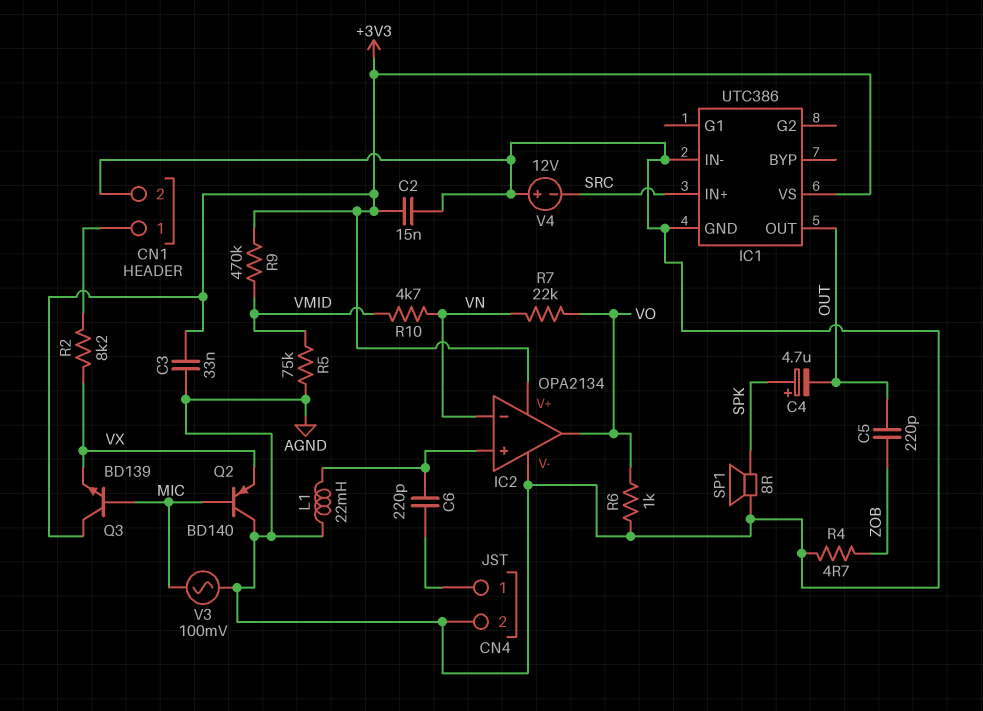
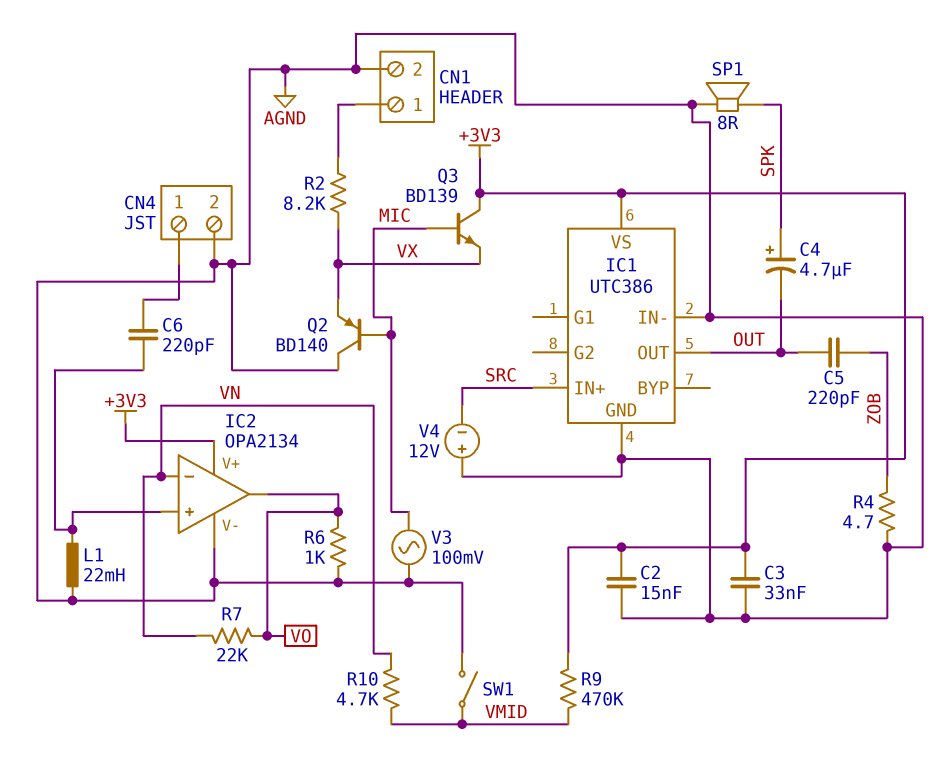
R5: 75k (AGND, VMID) -> none
SW1: none -> switch (AGND, VMID)

